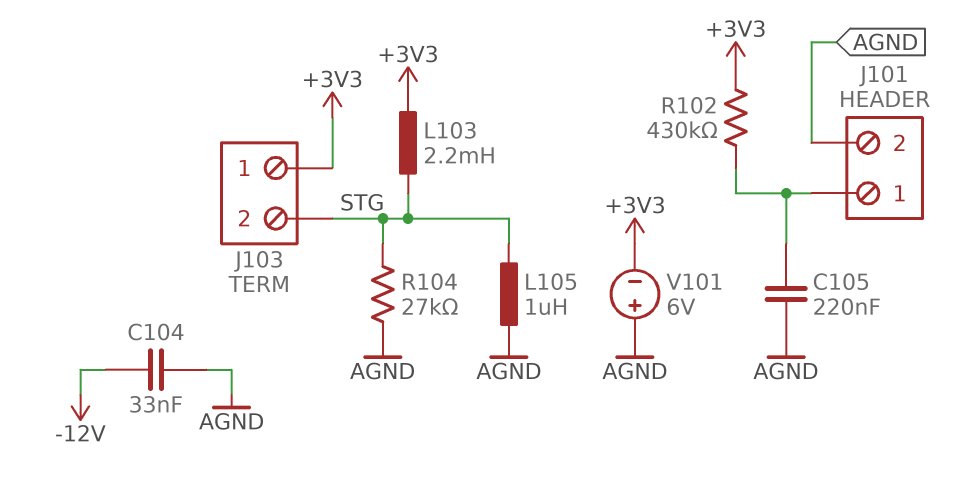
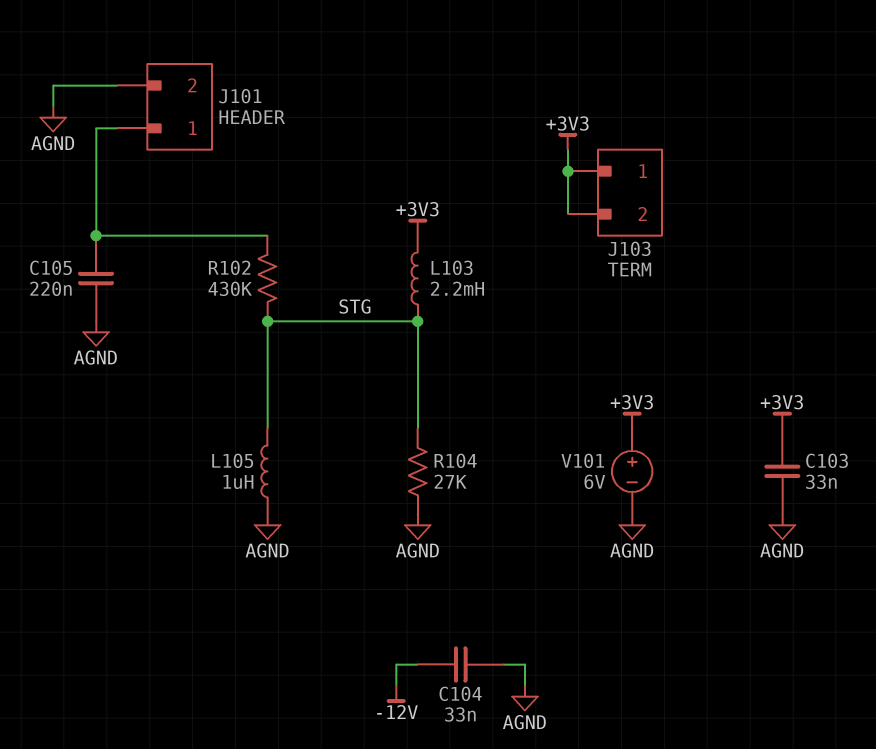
C103: none -> 33nF (+3V3, AGND)
J103 pin 2: STG -> +3V3
R102: 430k (+3V3, J101/1) -> 430k (J101/1, STG)
V101: 6V (plus AGND, minus +3V3) -> 6V (plus +3V3, minus AGND)

